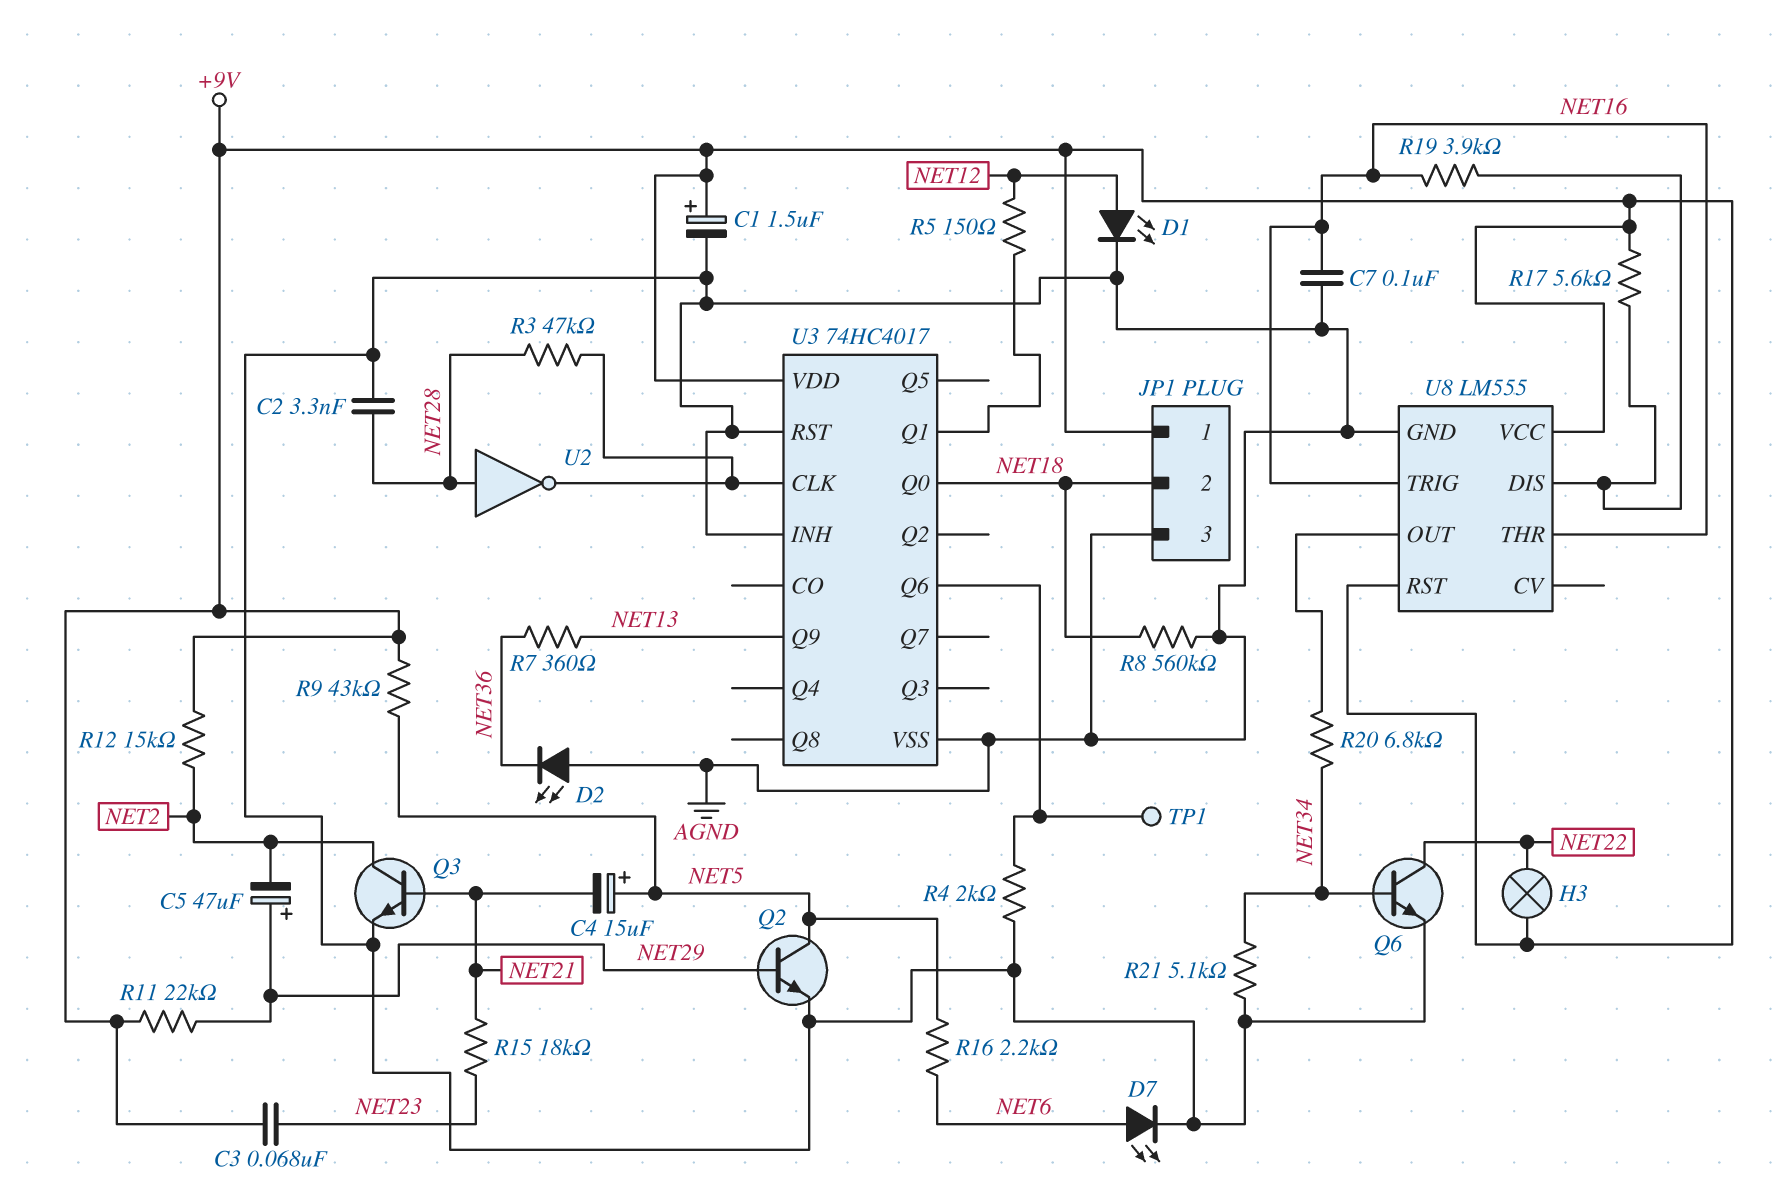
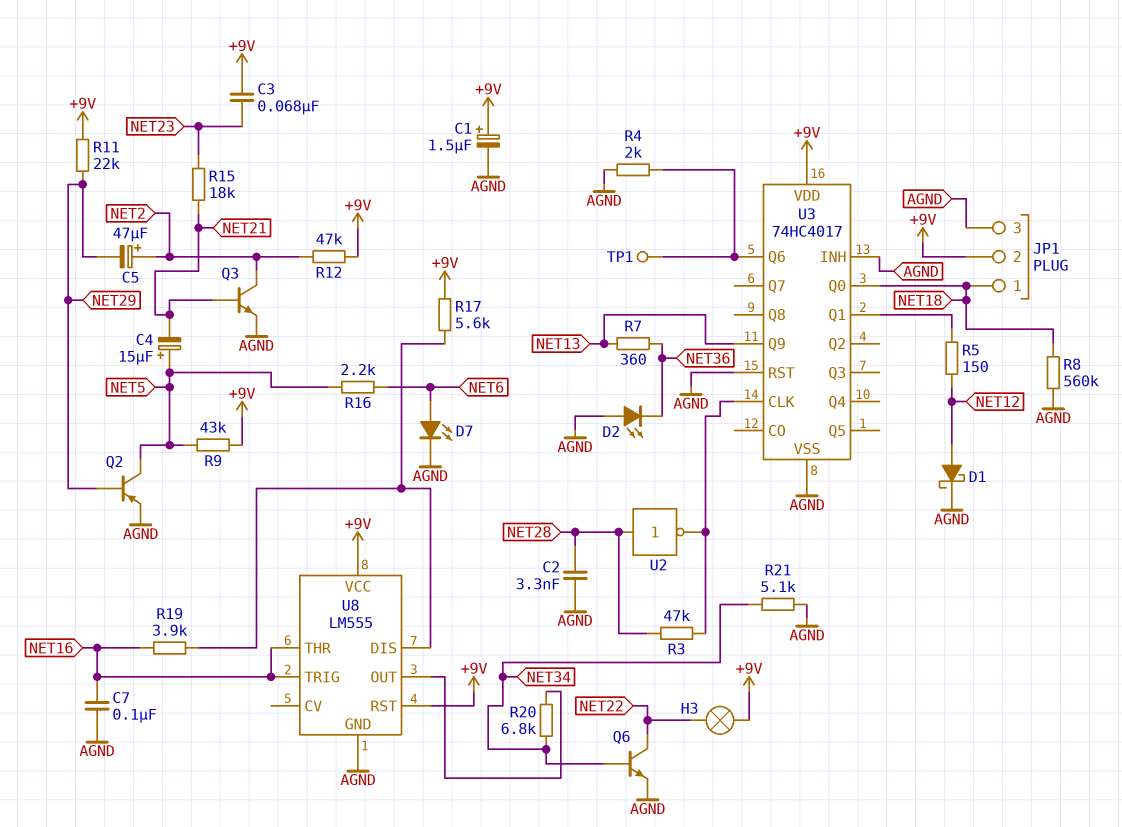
C5: 47uF (plus NET29, minus NET2) -> 47uF (plus NET2, minus NET29)
D1: LED (A NET12, K AGND) -> schottky (A NET12, K AGND)
JP1 pin 1: +9V -> NET18
JP1 pin 2: NET18 -> +9V
Q2: NPN (B NET29, C NET5, E AGND) -> PNP (B NET29, C NET5, E AGND)
R12: 15k (+9V, NET2) -> 47k (+9V, NET2)

